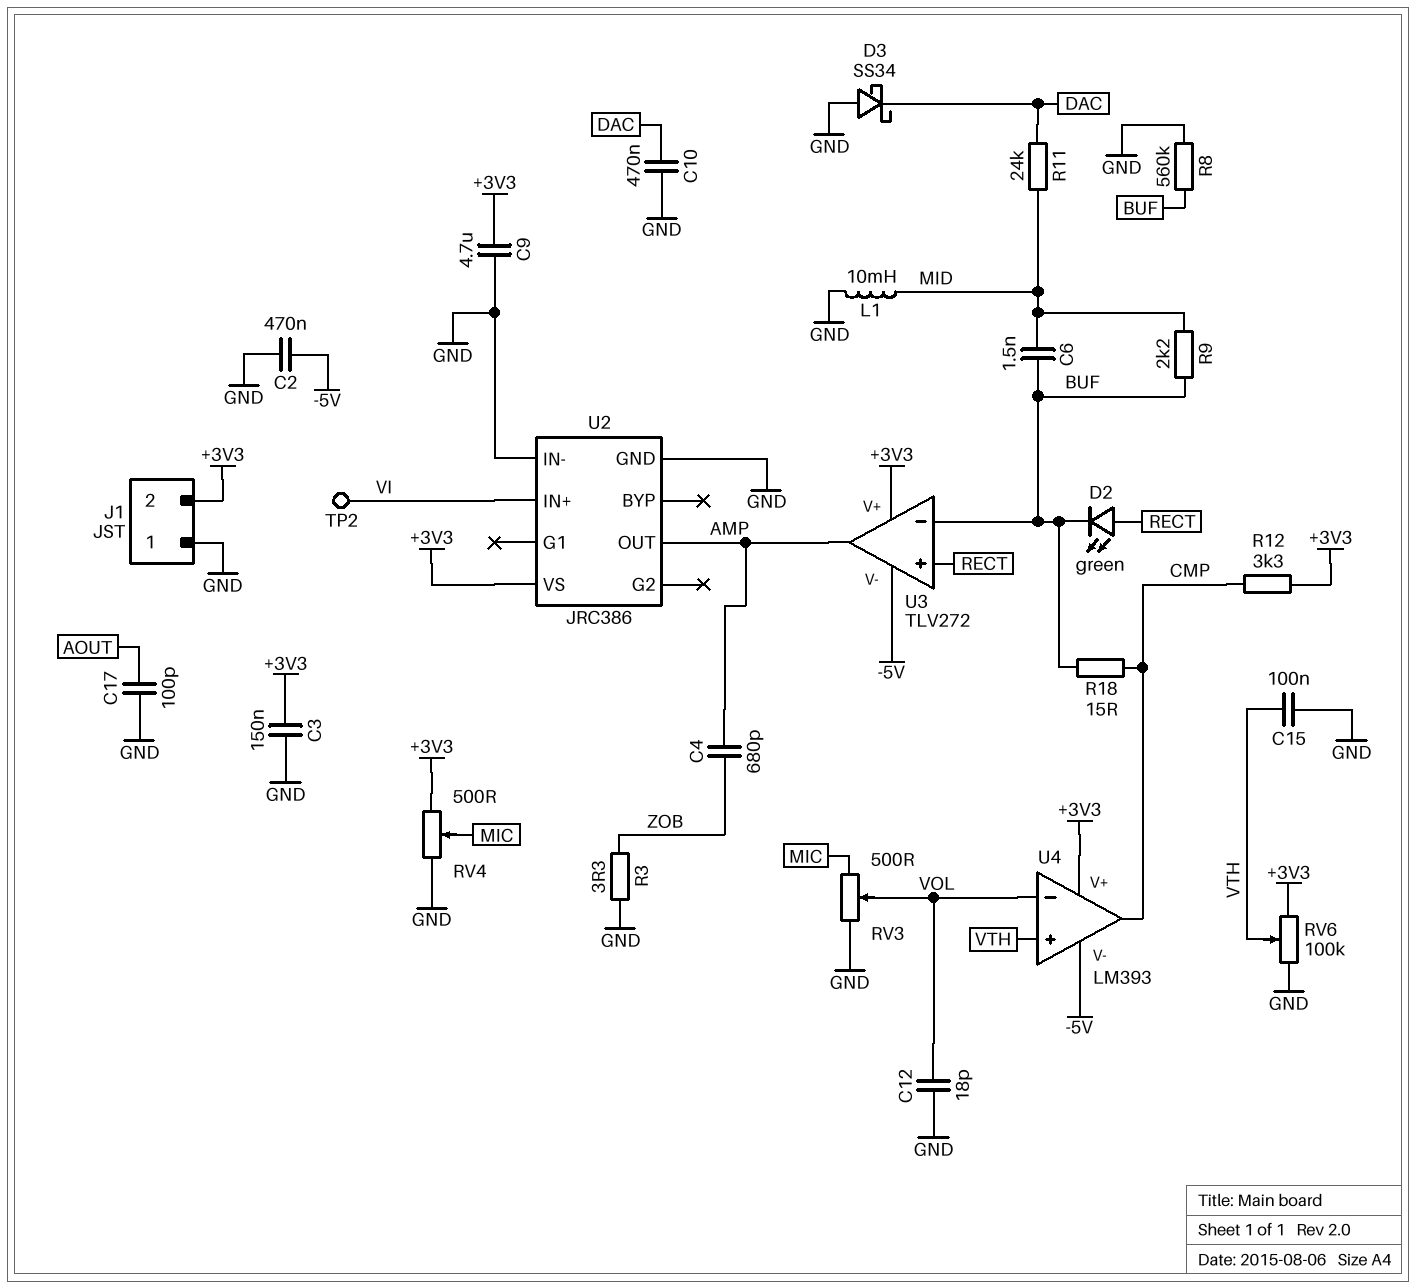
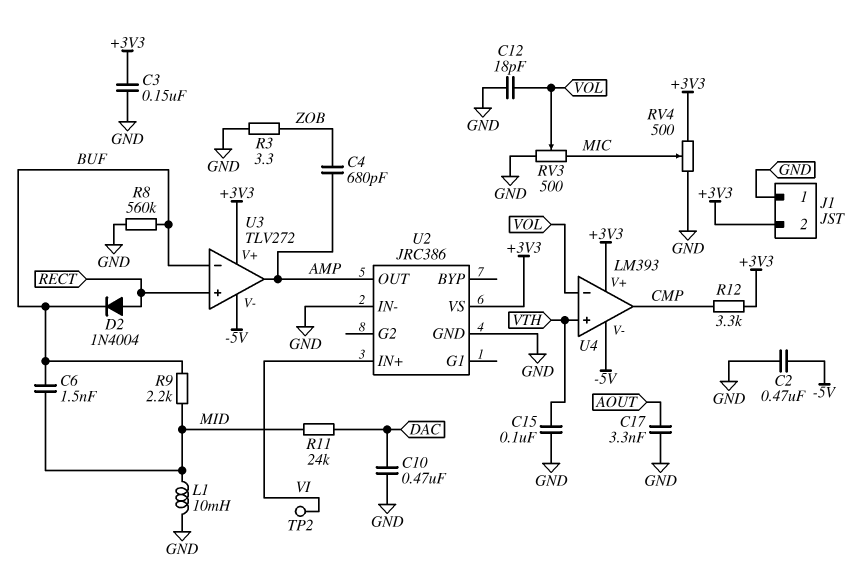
C9: 4.7uF (+3V3, GND) -> none
C17: 100pF (AOUT, GND) -> 3.3nF (AOUT, GND)
D2: LED green (A RECT, K BUF) -> diode 1N4004 (A RECT, K BUF)
D3: schottky SS34 (A GND, K DAC) -> none
R18: 15 (BUF, CMP) -> none
RV6: 100k (+3V3, GND, wiper VTH) -> none

